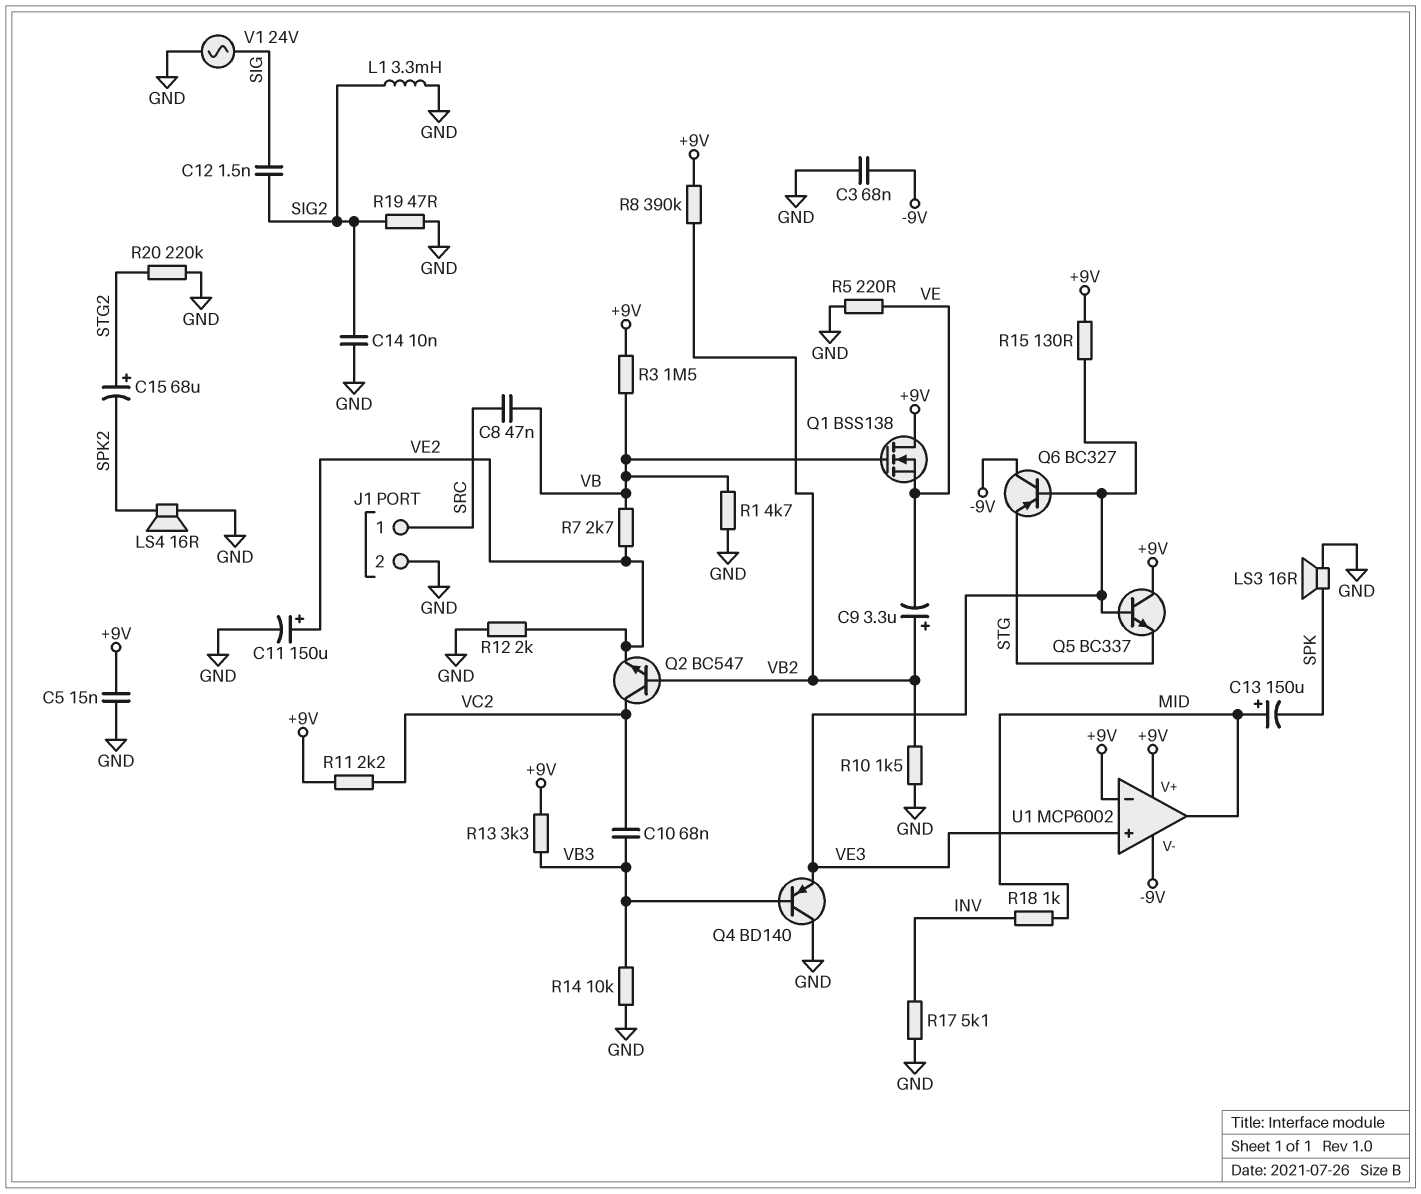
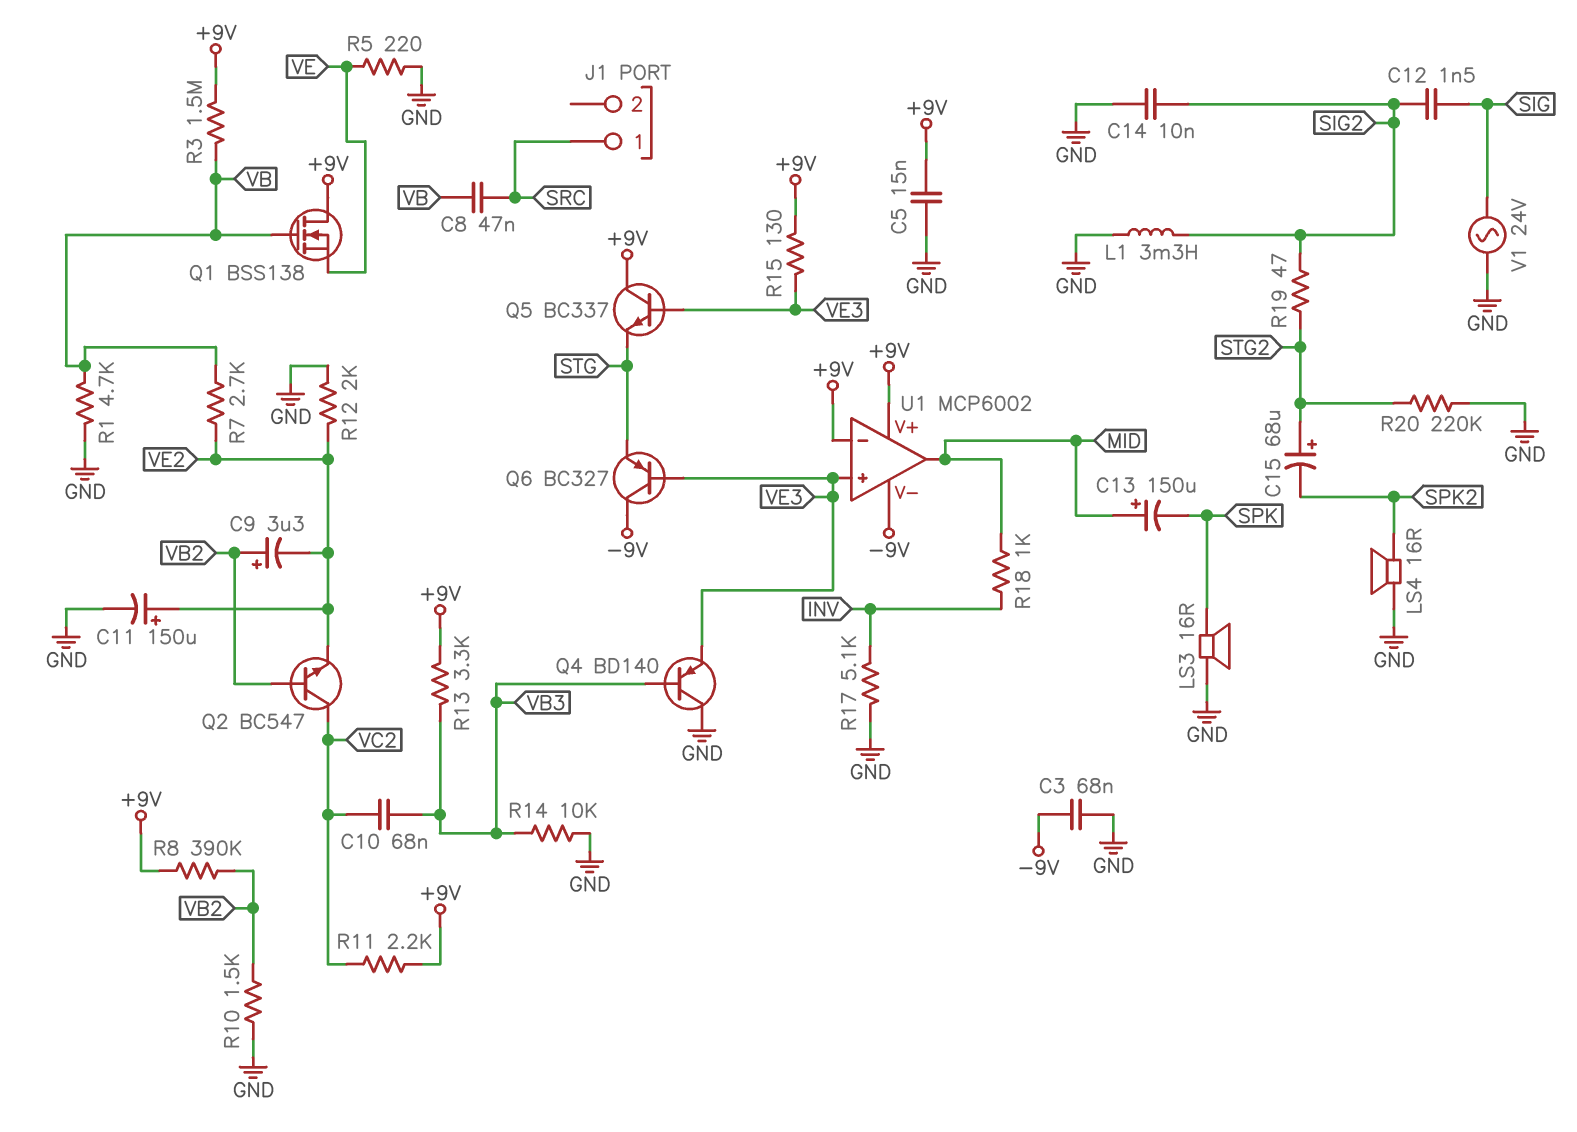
C9: 3.3uF (plus VB2, minus VE) -> 3.3uF (plus VB2, minus VE2)
J1 pin 2: GND -> none
R19: 47 (GND, SIG2) -> 47 (SIG2, STG2)

